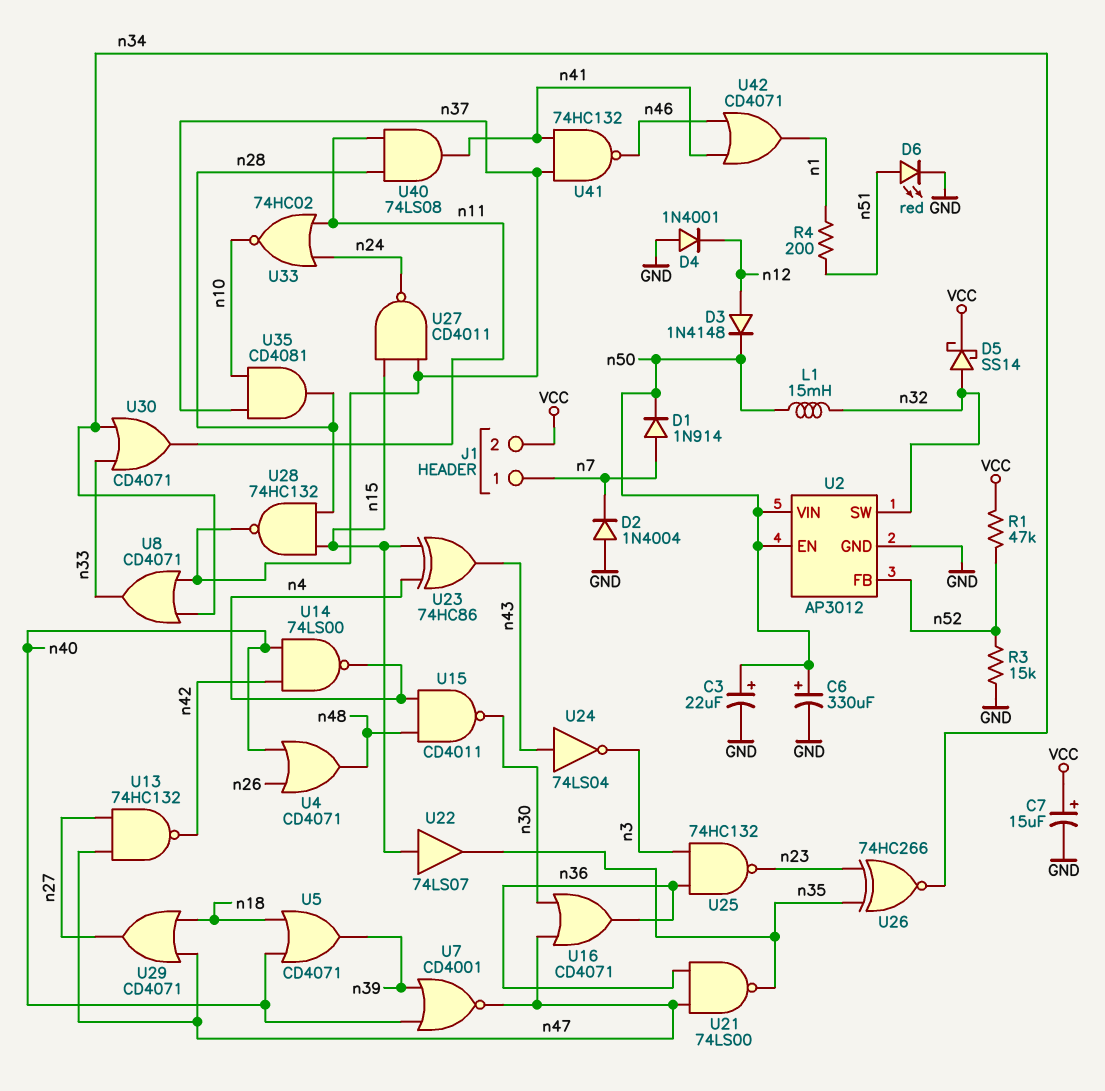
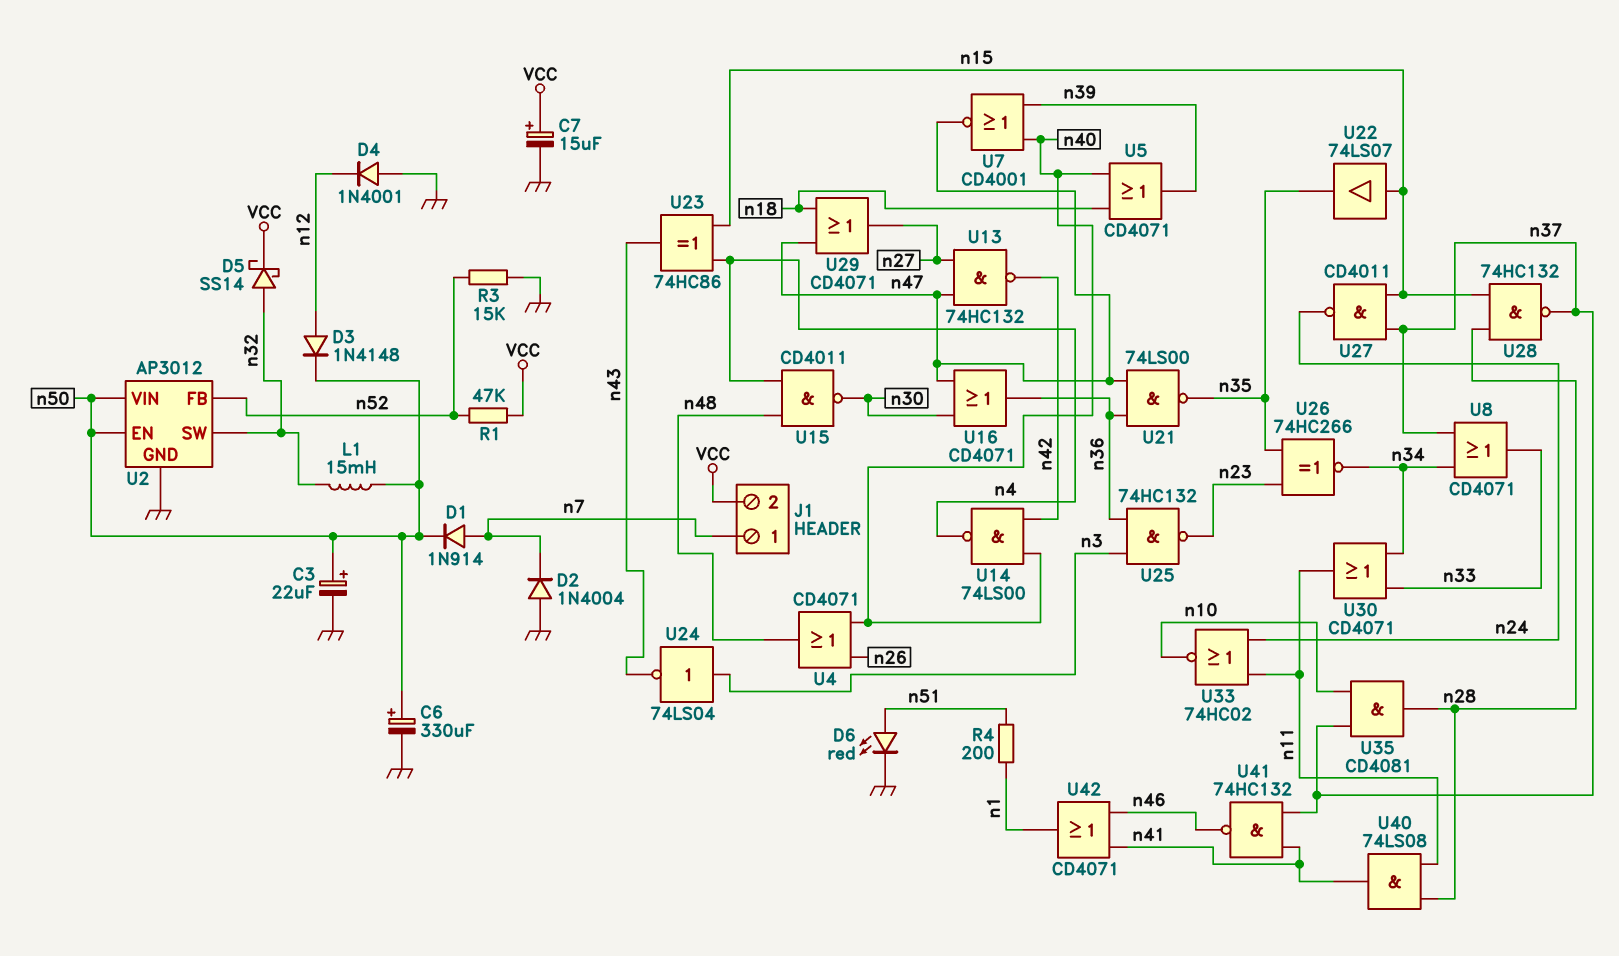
U24: NOT 74LS04 (in n43, out n3) -> NOT 74LS04 (in n3, out n43)

